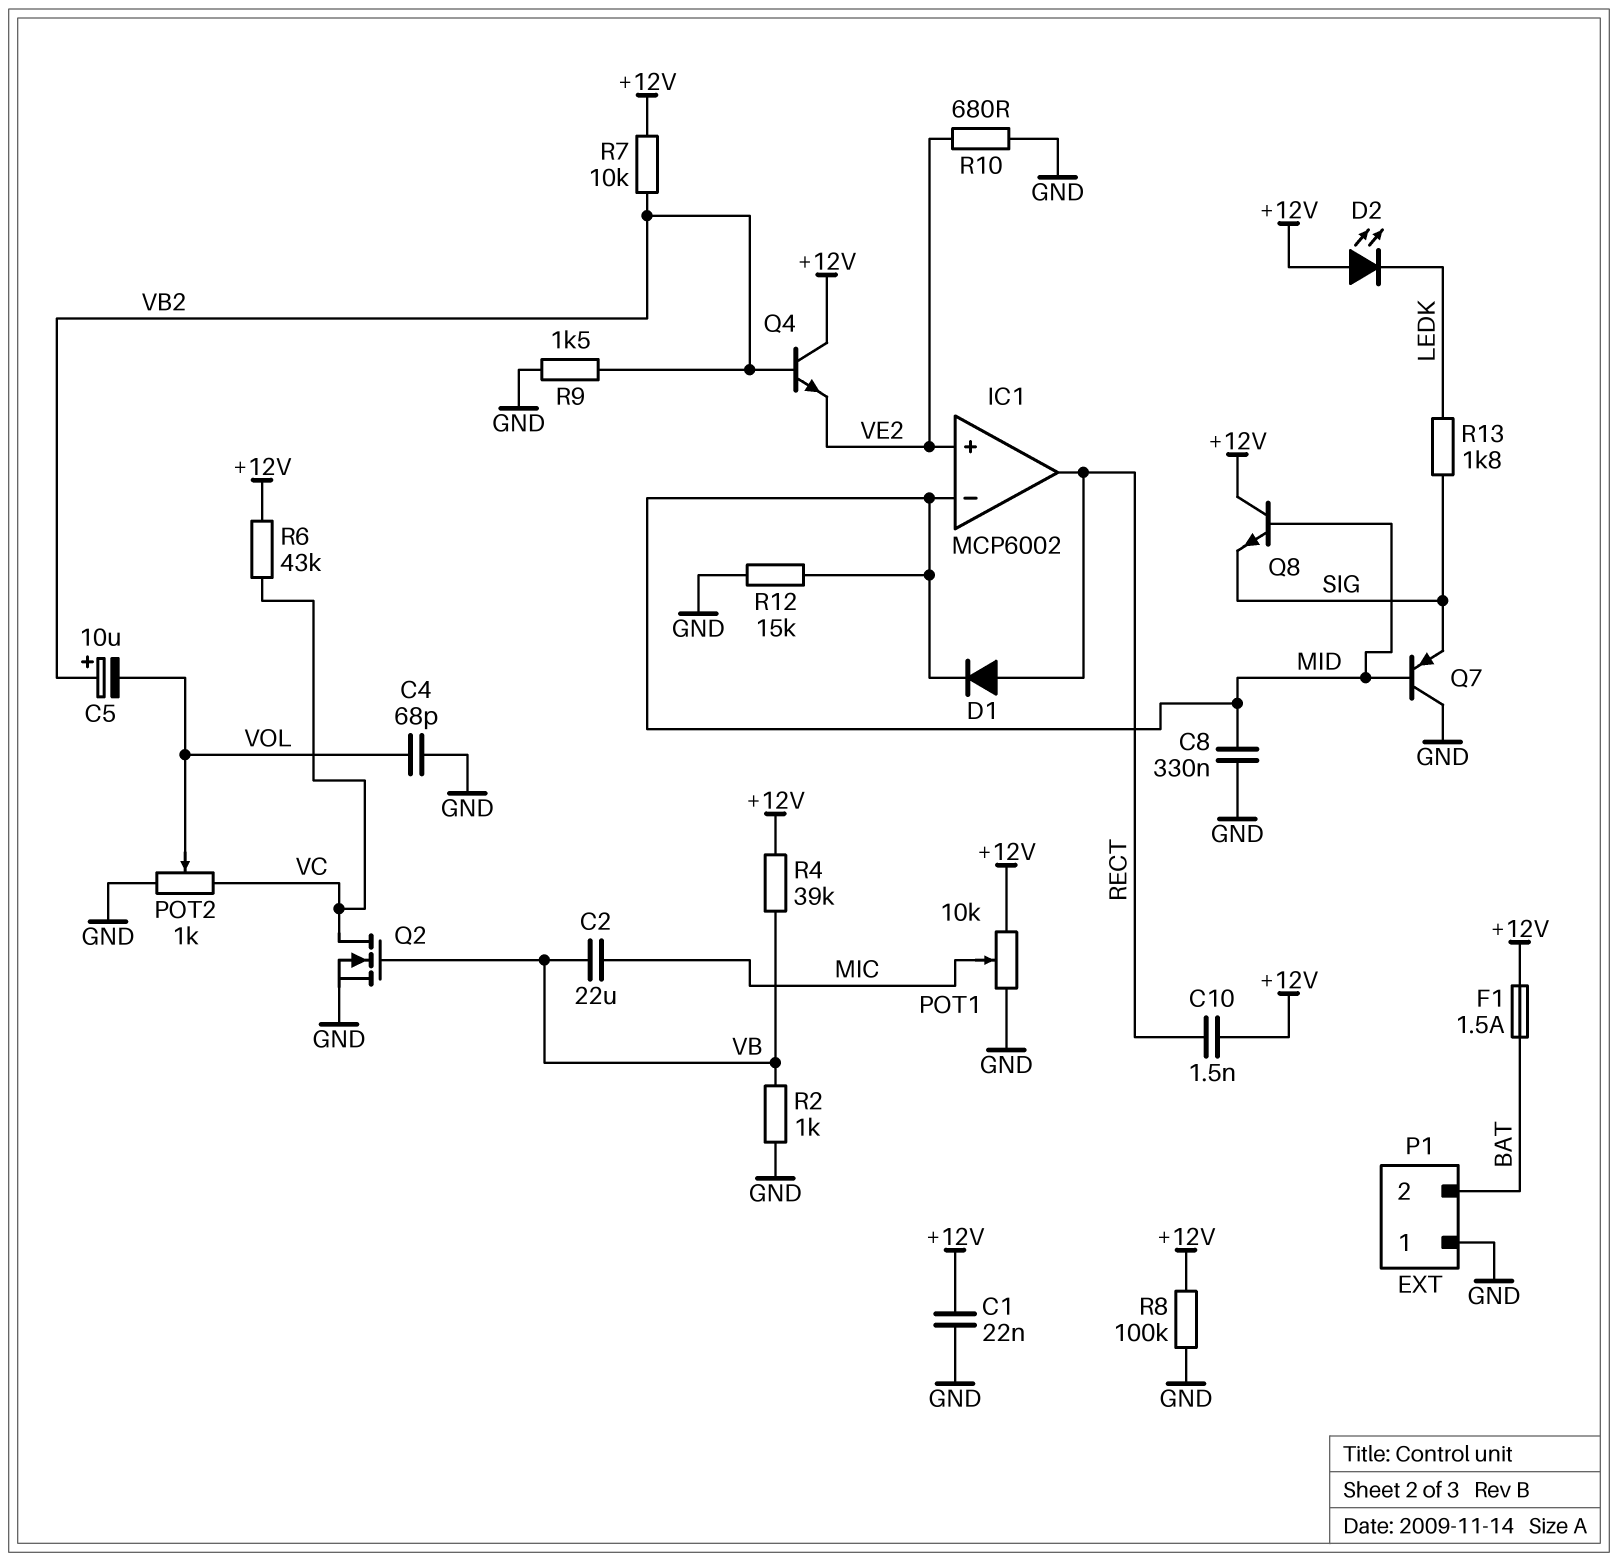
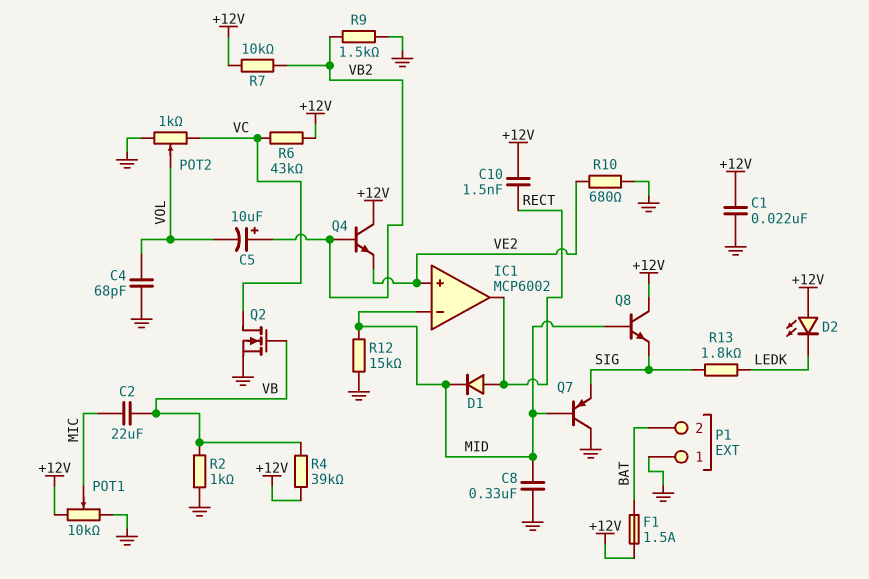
R8: 100k (+12V, GND) -> none

